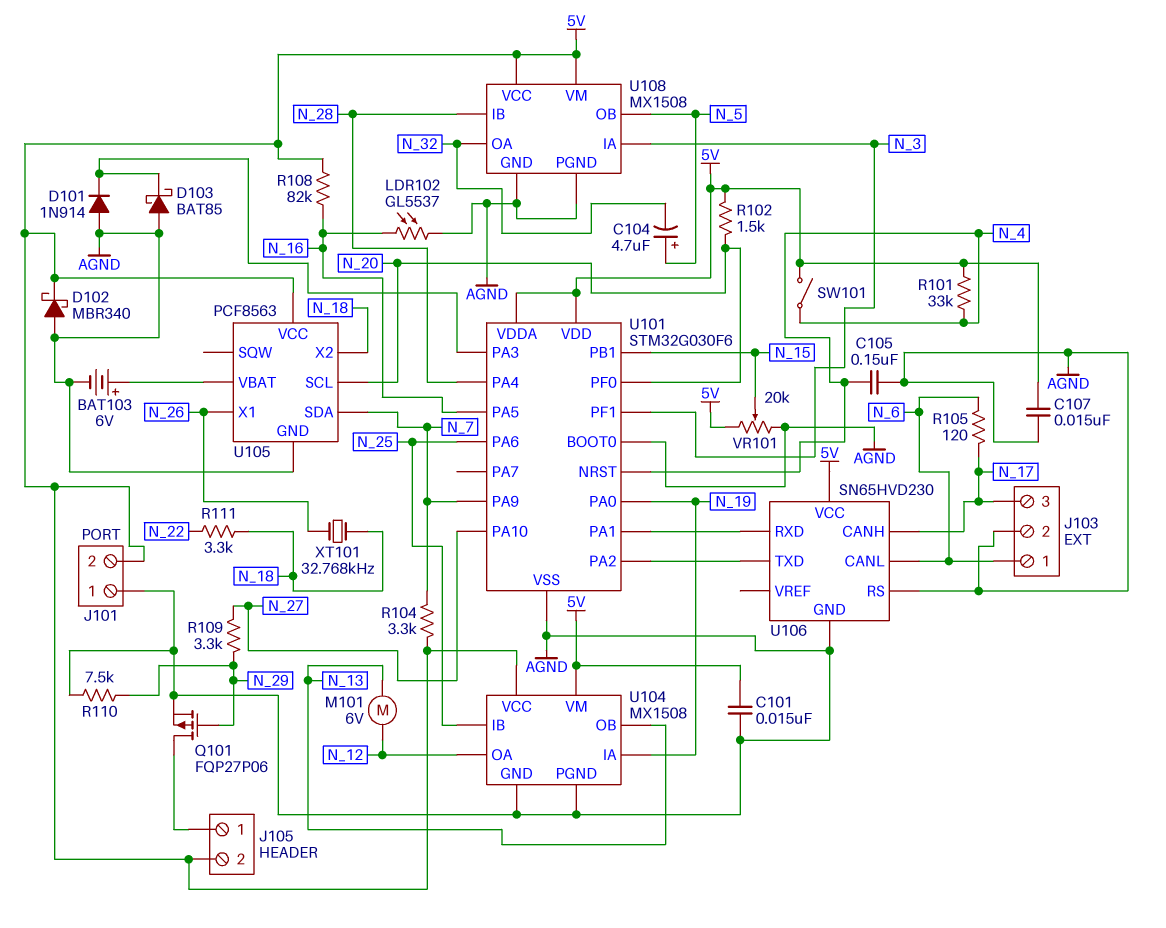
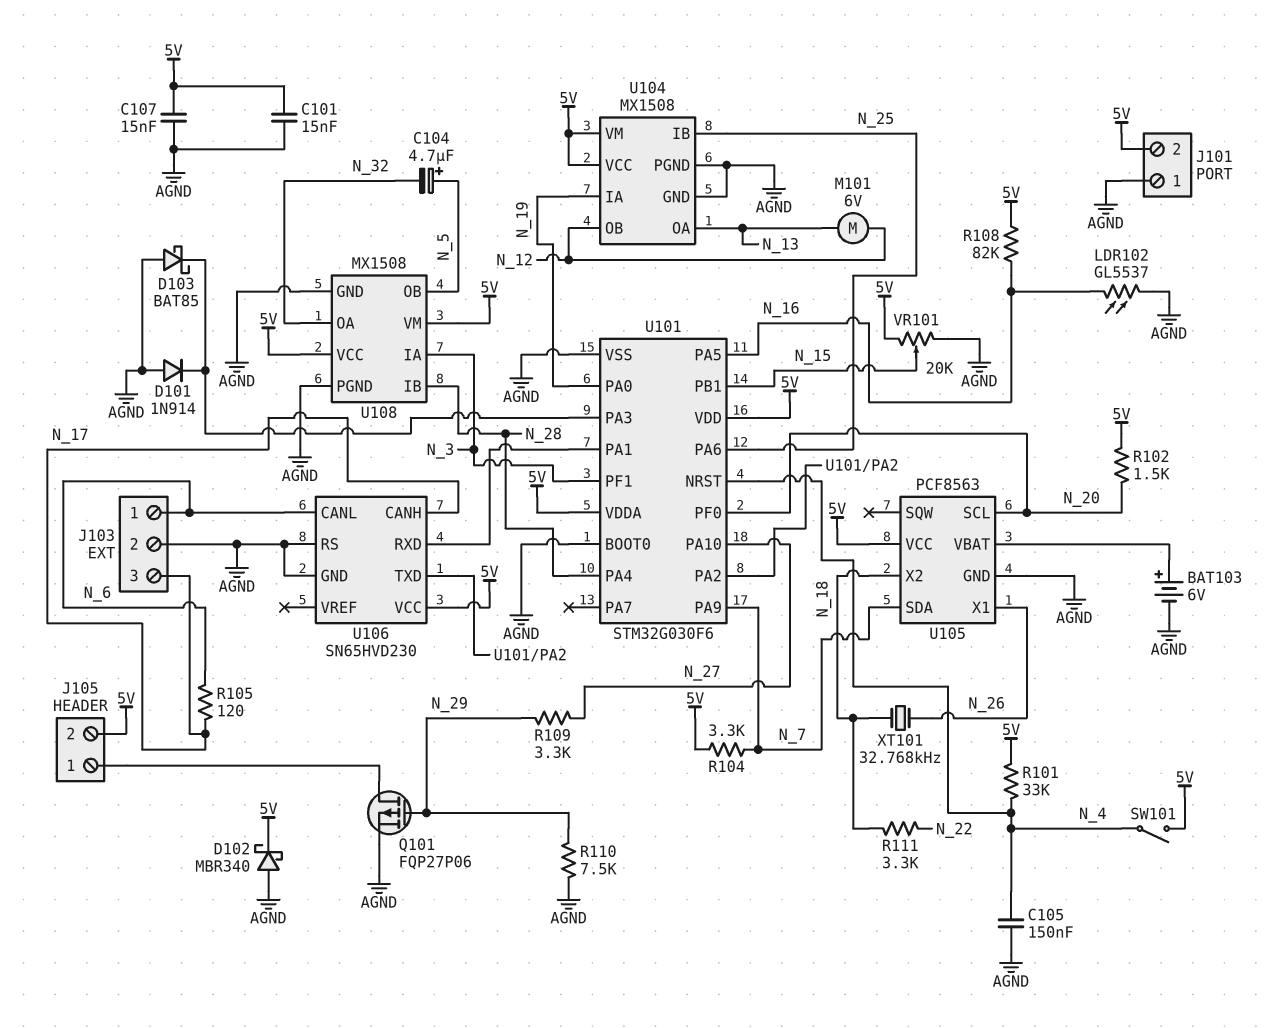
U104 pin OA: N_12 -> N_13
U104 pin OB: N_13 -> N_12

